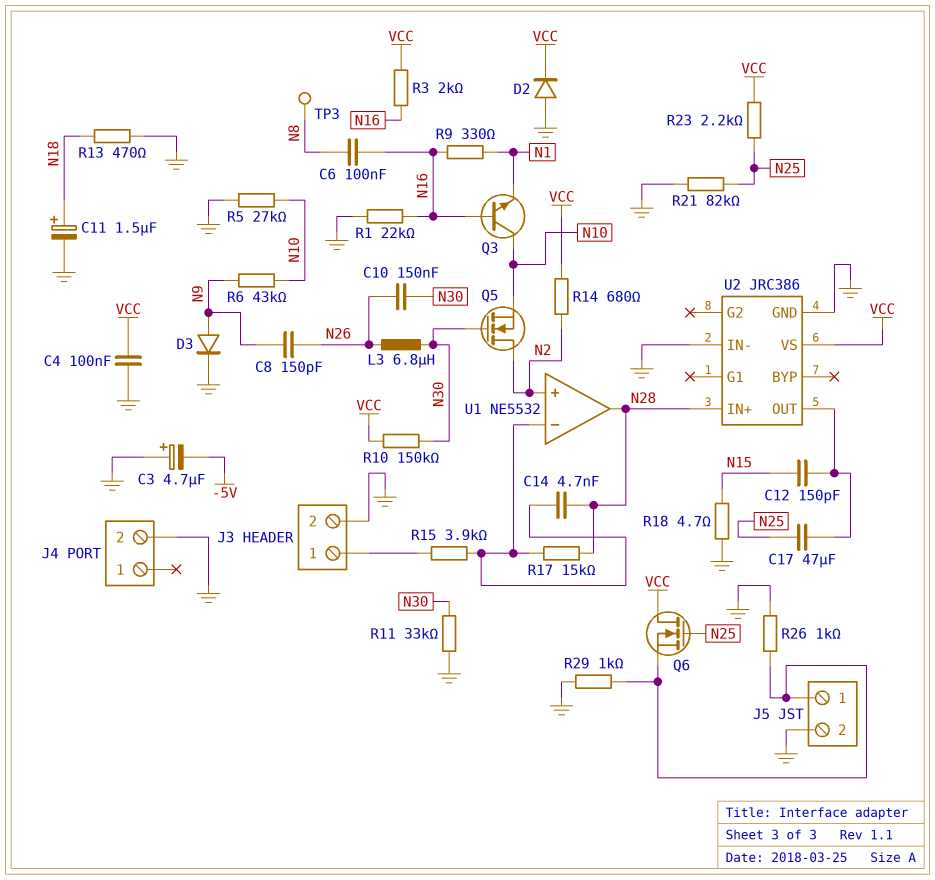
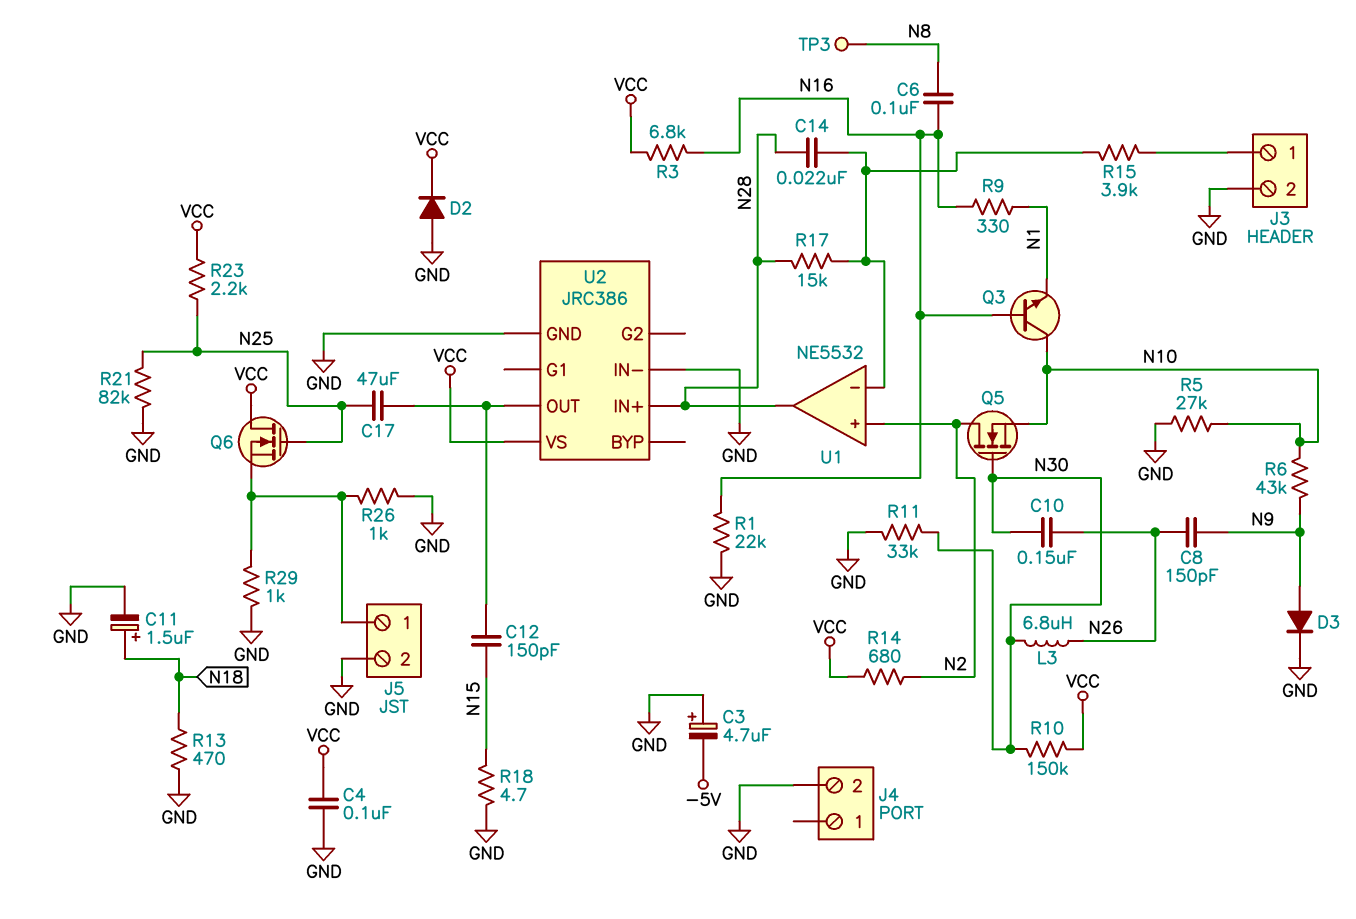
C14: 4.7nF (N28, U1/in-) -> 22nF (N28, U1/in-)
R3: 2k (N16, VCC) -> 6.8k (N16, VCC)

